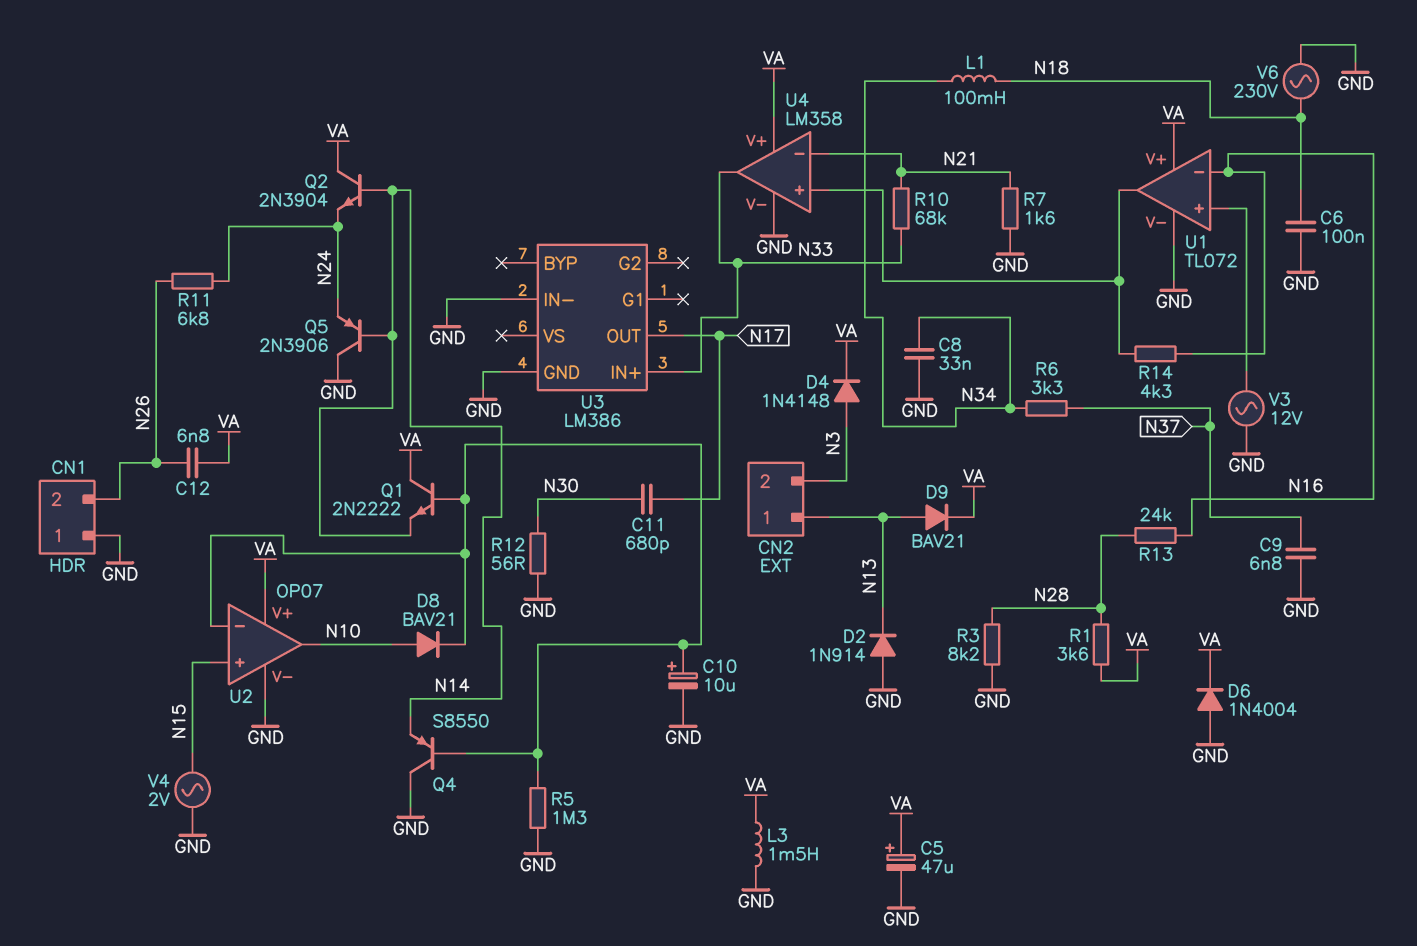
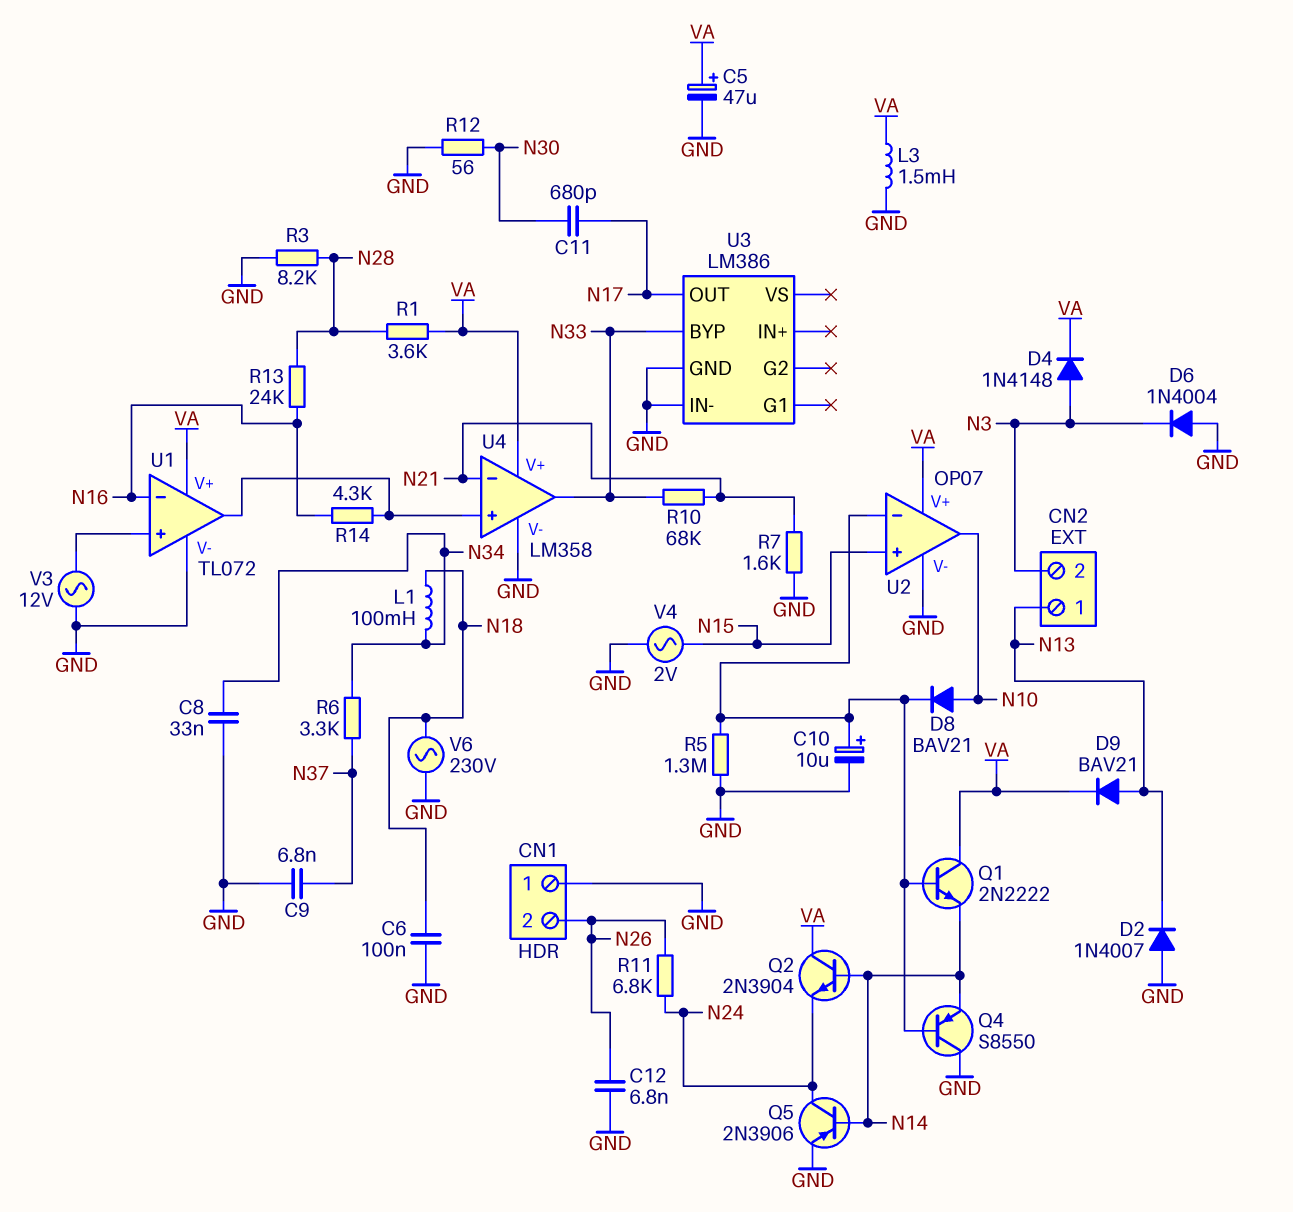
C12: 6.8nF (N26, VA) -> 6.8nF (GND, N26)
D2: diode 1N914 (A GND, K N13) -> diode 1N4007 (A GND, K N13)
D6: diode 1N4004 (A GND, K VA) -> diode 1N4004 (A GND, K N3)
Q5: PNP 2N3906 (B N14, C GND, E N24) -> PNP 2N3906 (B N14, C N24, E GND)
U3 pin BYP: none -> N33
U3 pin IN+: N33 -> none

